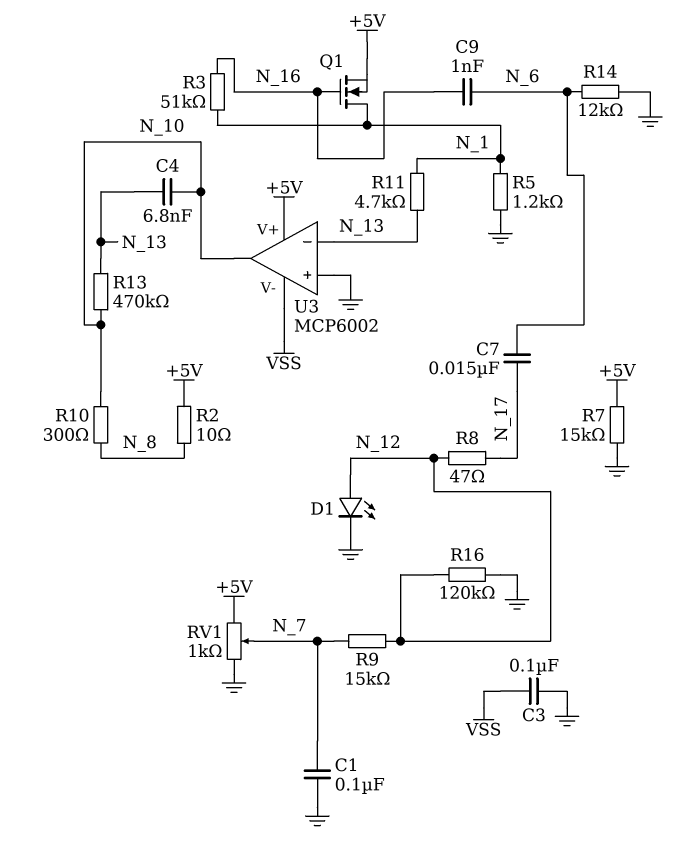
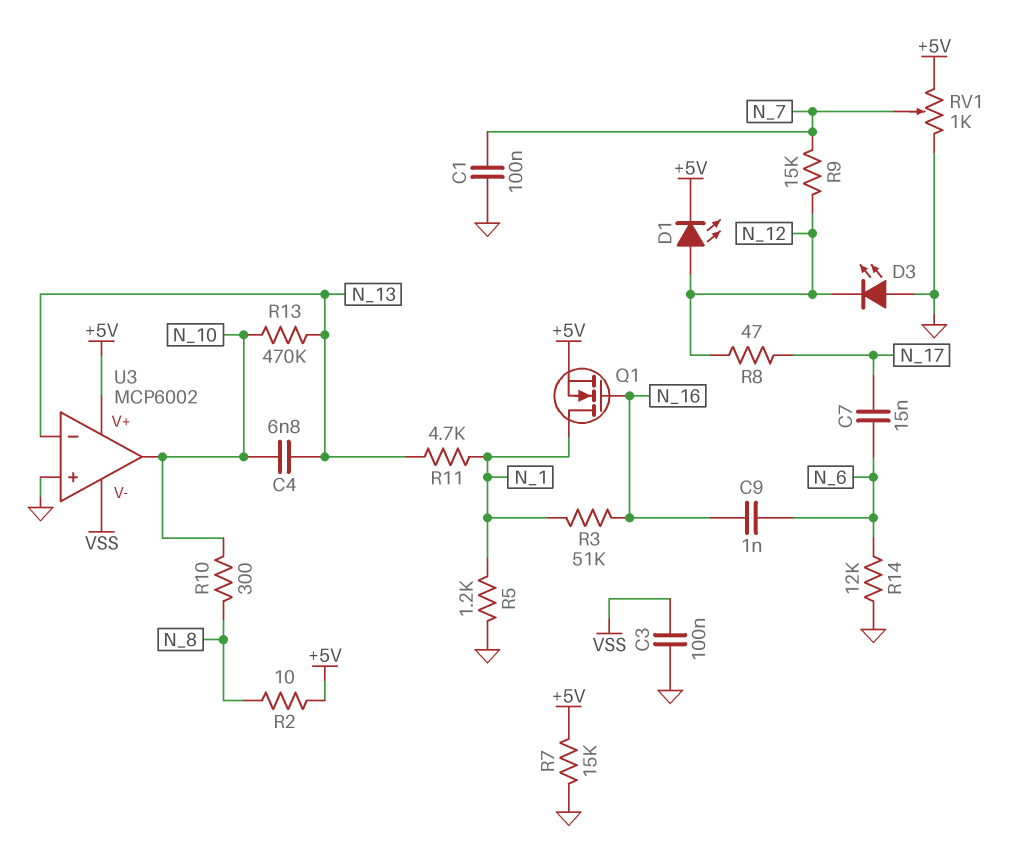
D1: LED (A N_12, K GND) -> LED (A N_12, K +5V)
D3: none -> LED (A GND, K N_12)
R16: 120k (GND, N_12) -> none

